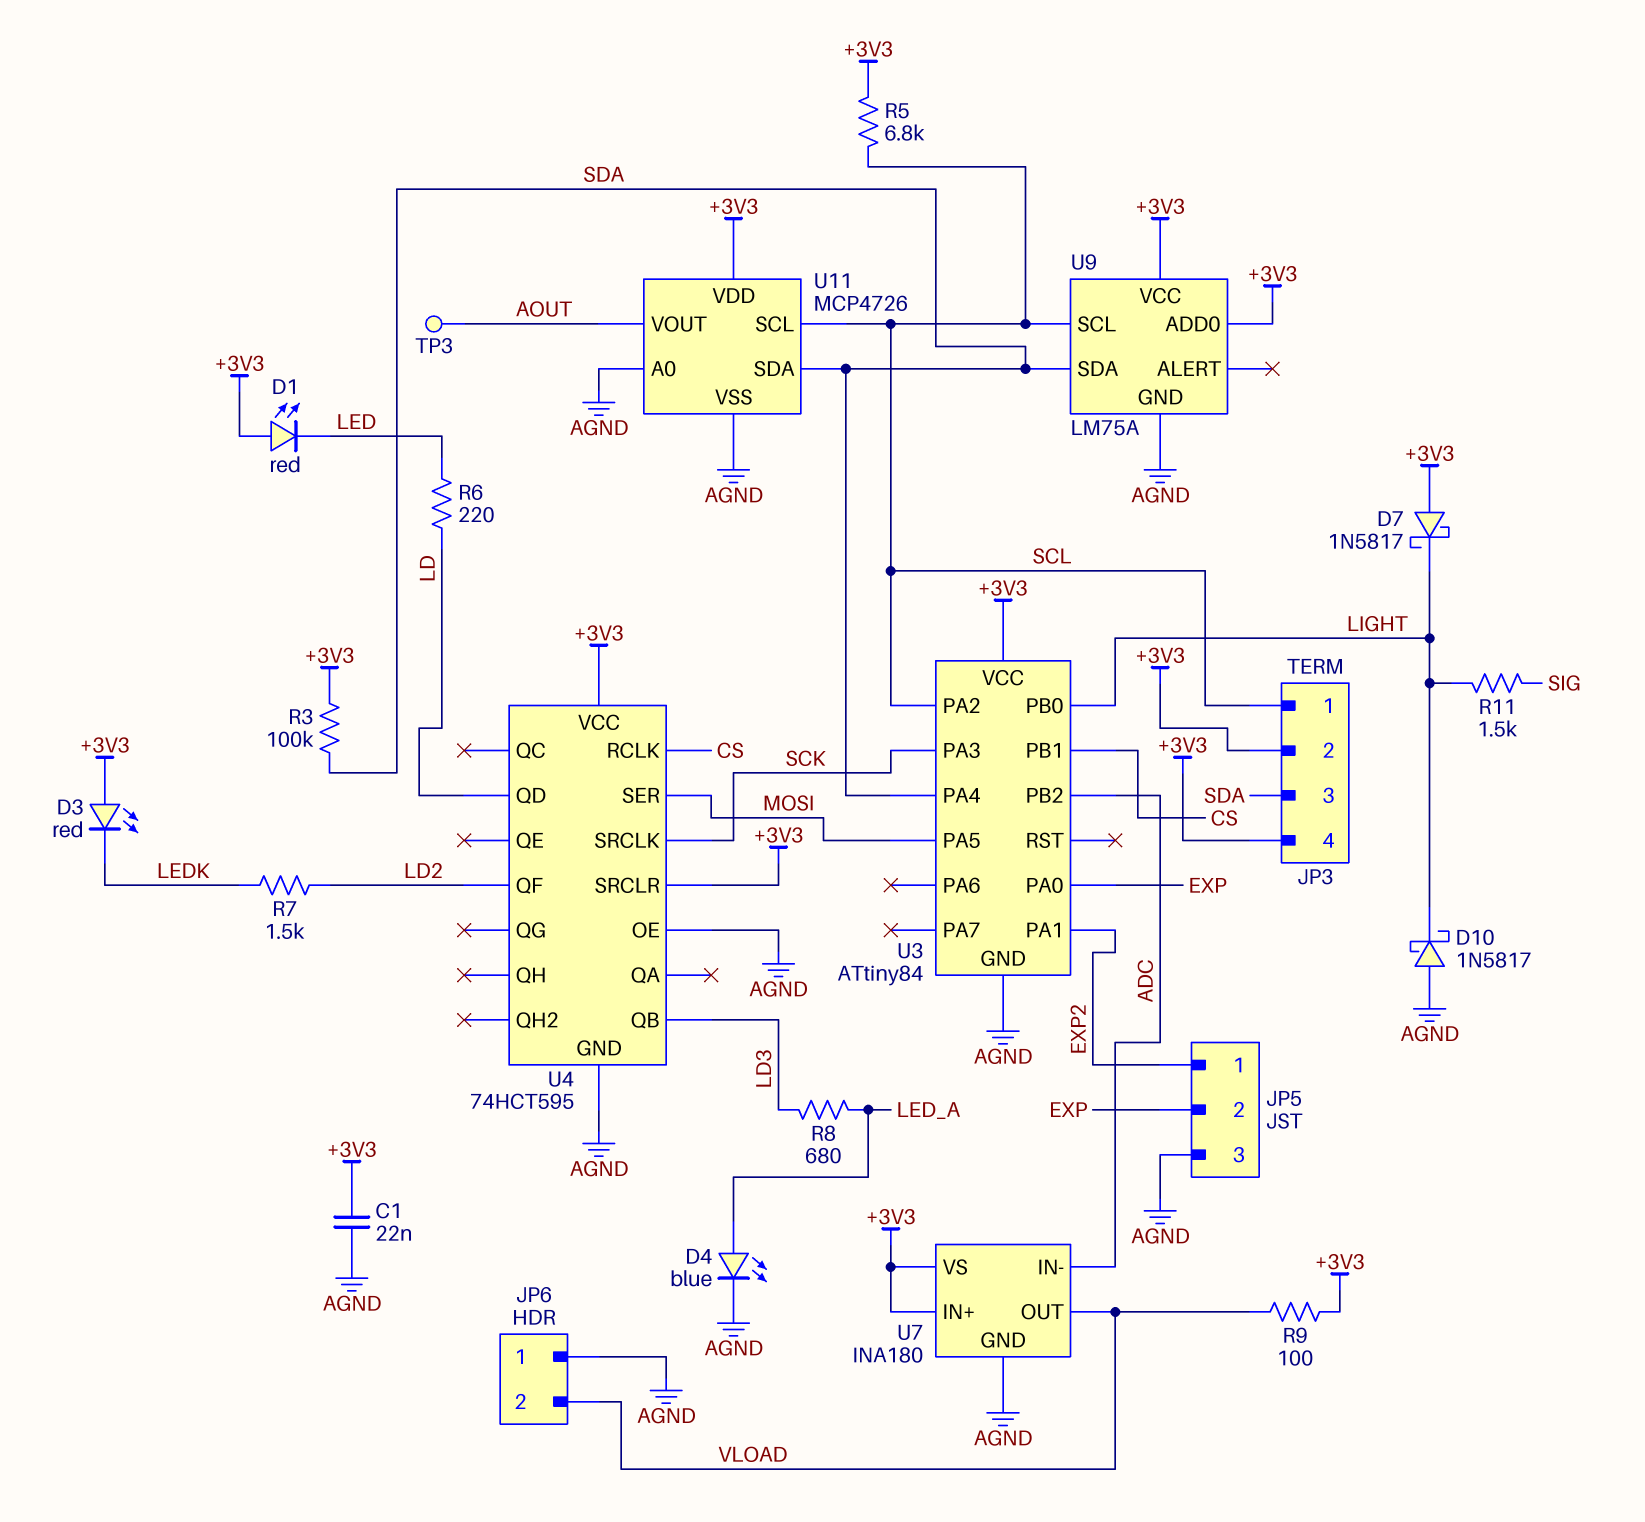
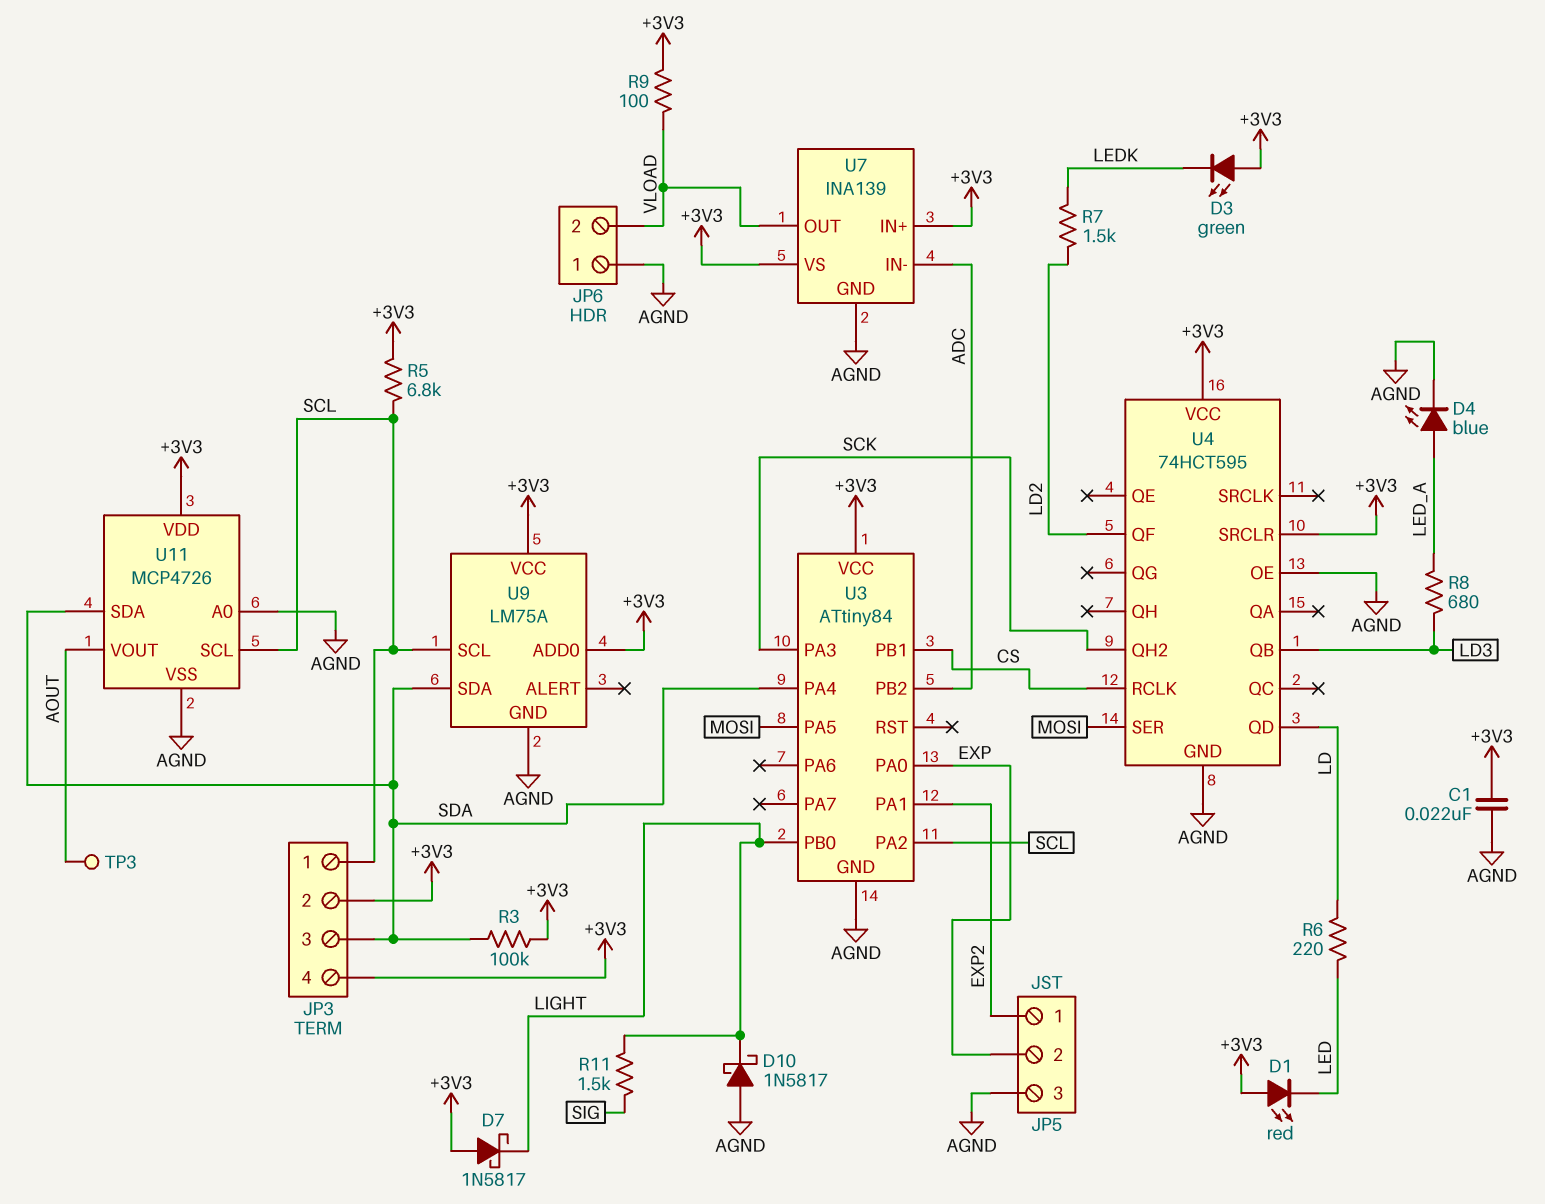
D3: LED red (A +3V3, K LEDK) -> LED green (A +3V3, K LEDK)
U4 pin QH2: none -> SCK
U4 pin SRCLK: SCK -> none
U7: INA180 -> INA139

